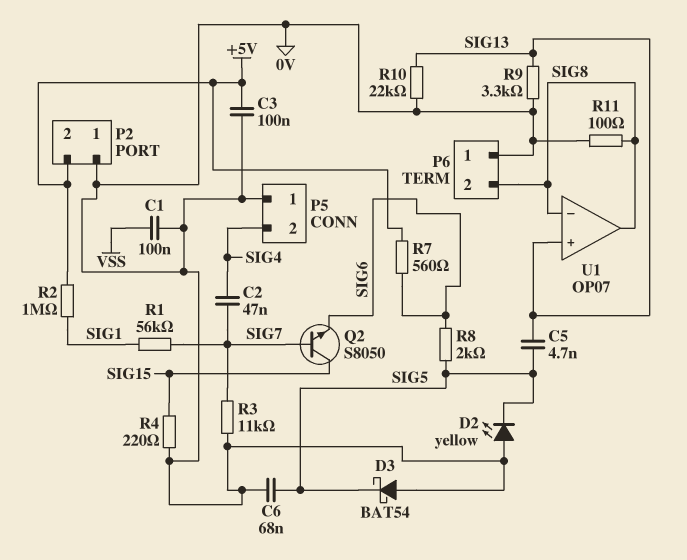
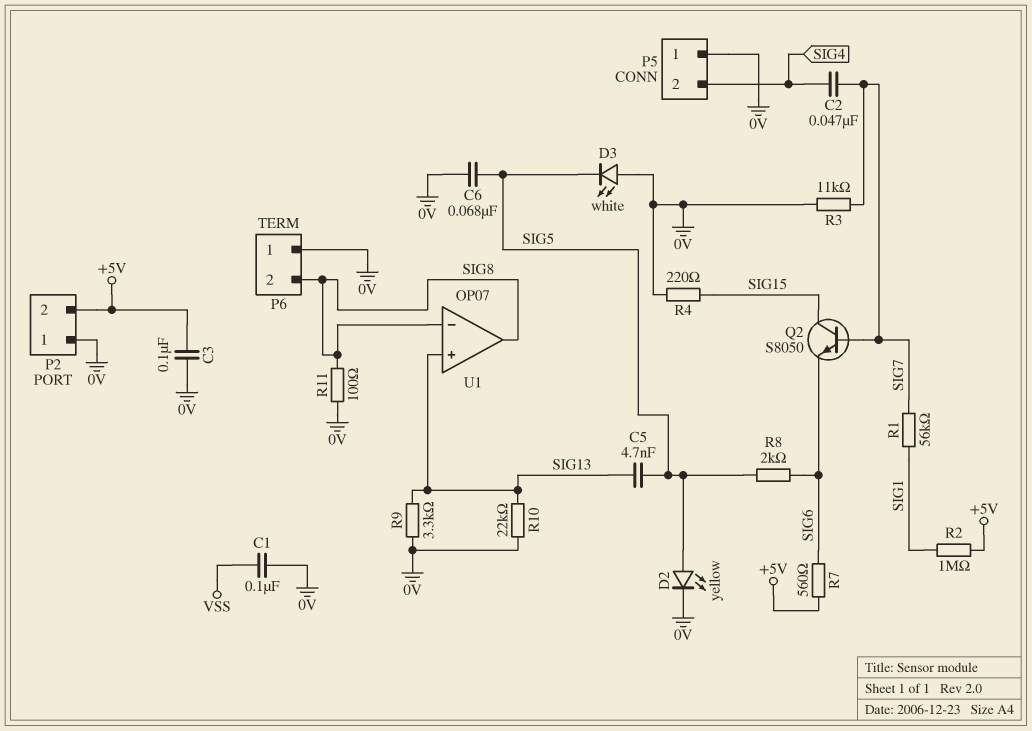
D2: LED yellow (A 0V, K SIG5) -> LED yellow (A SIG5, K 0V)
D3: schottky BAT54 (A 0V, K SIG5) -> LED white (A 0V, K SIG5)

